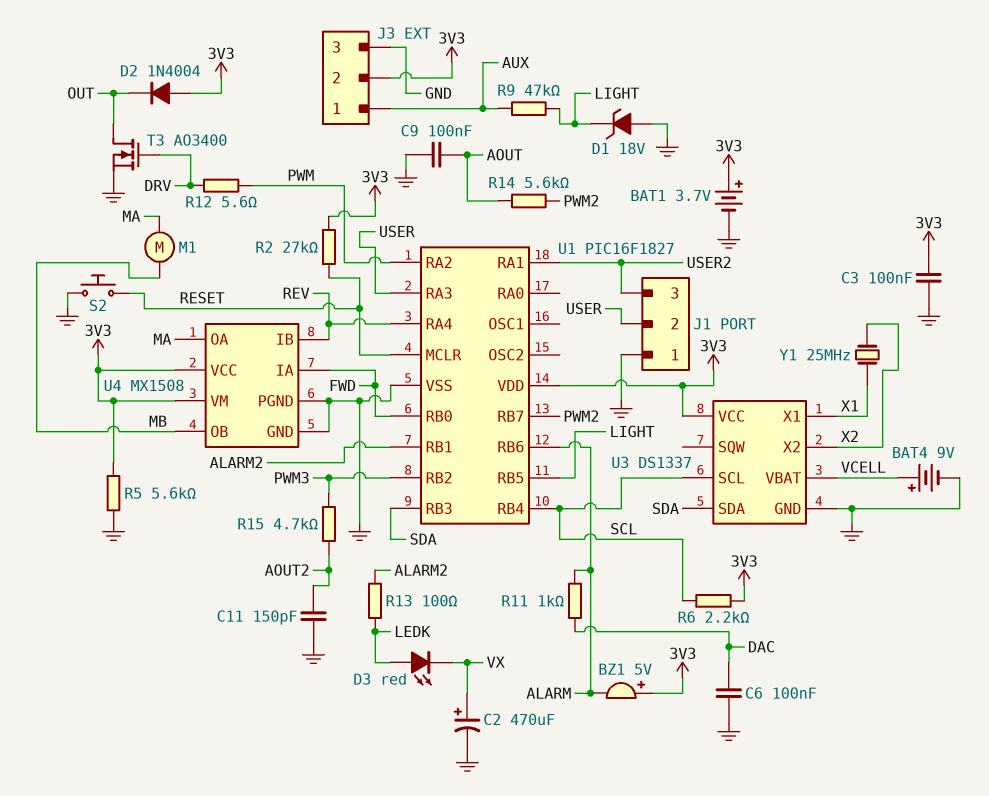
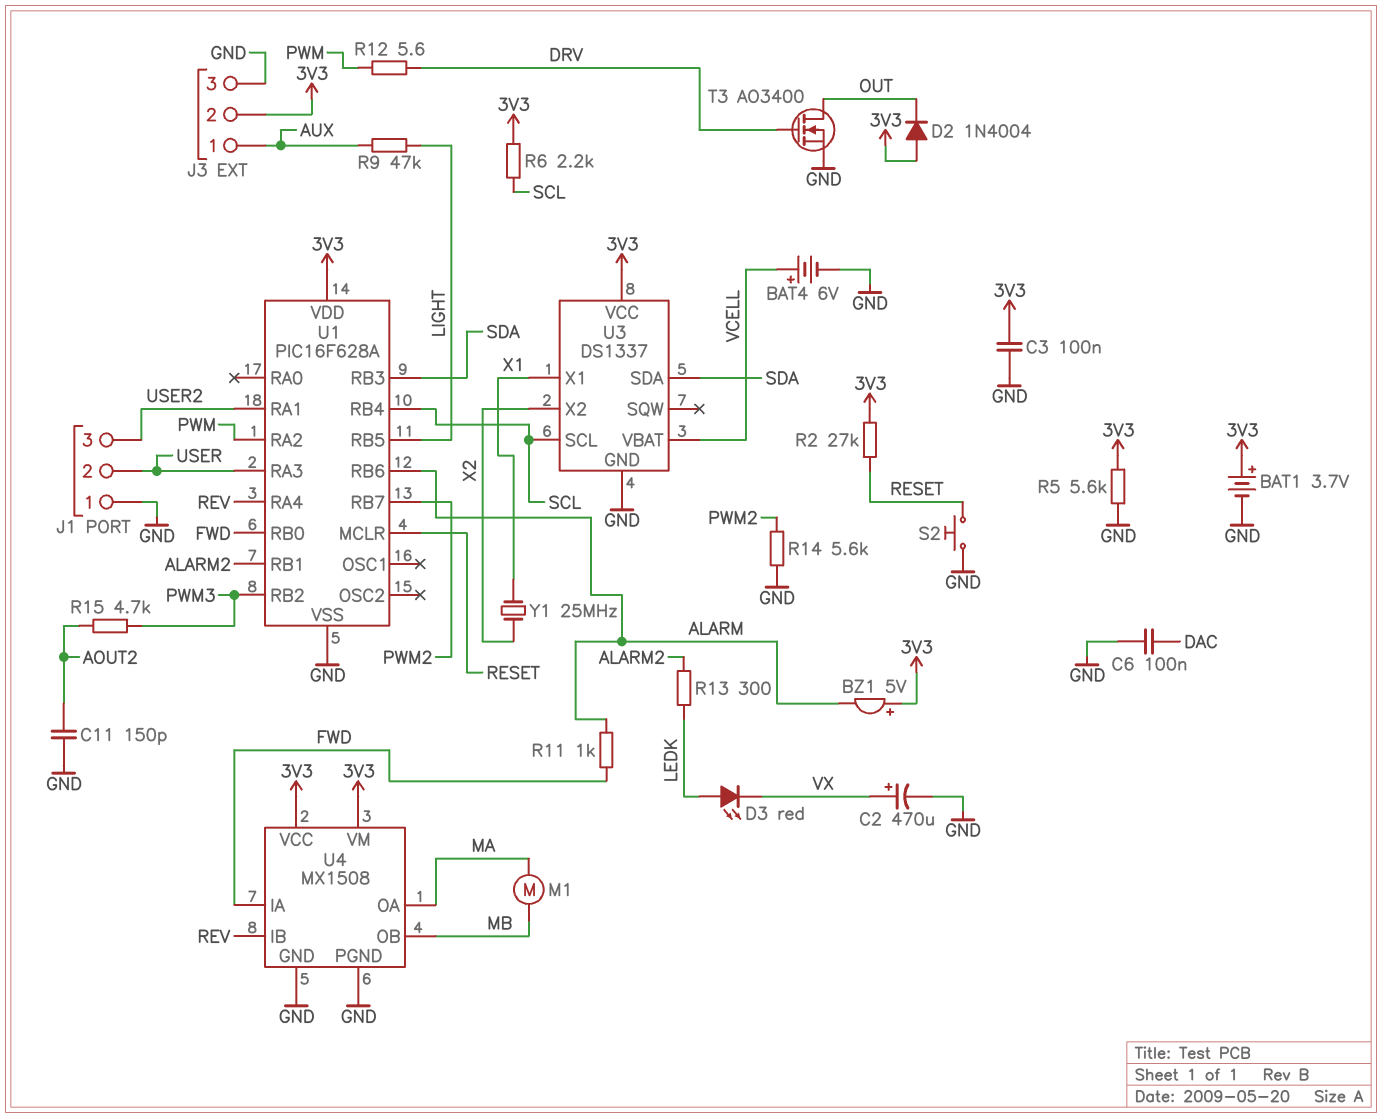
BAT4: 9V (plus VCELL, minus GND) -> 6V (plus VCELL, minus GND)
C9: 100nF (AOUT, GND) -> none
D1: zener 18V (A GND, K LIGHT) -> none
R11: 1k (ALARM, DAC) -> 1k (ALARM, FWD)
R13: 100 (ALARM2, LEDK) -> 300 (ALARM2, LEDK)
R14: 5.6k (AOUT, PWM2) -> 5.6k (GND, PWM2)
U1: PIC16F1827 -> PIC16F628A

